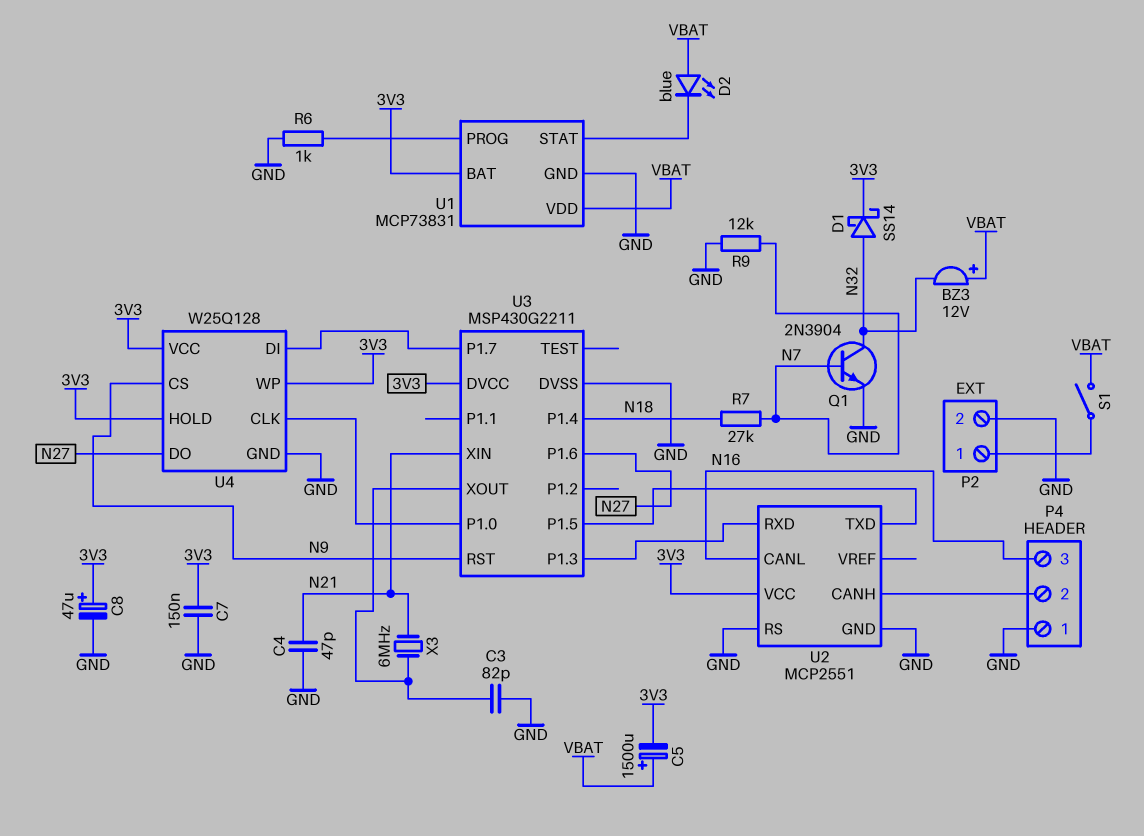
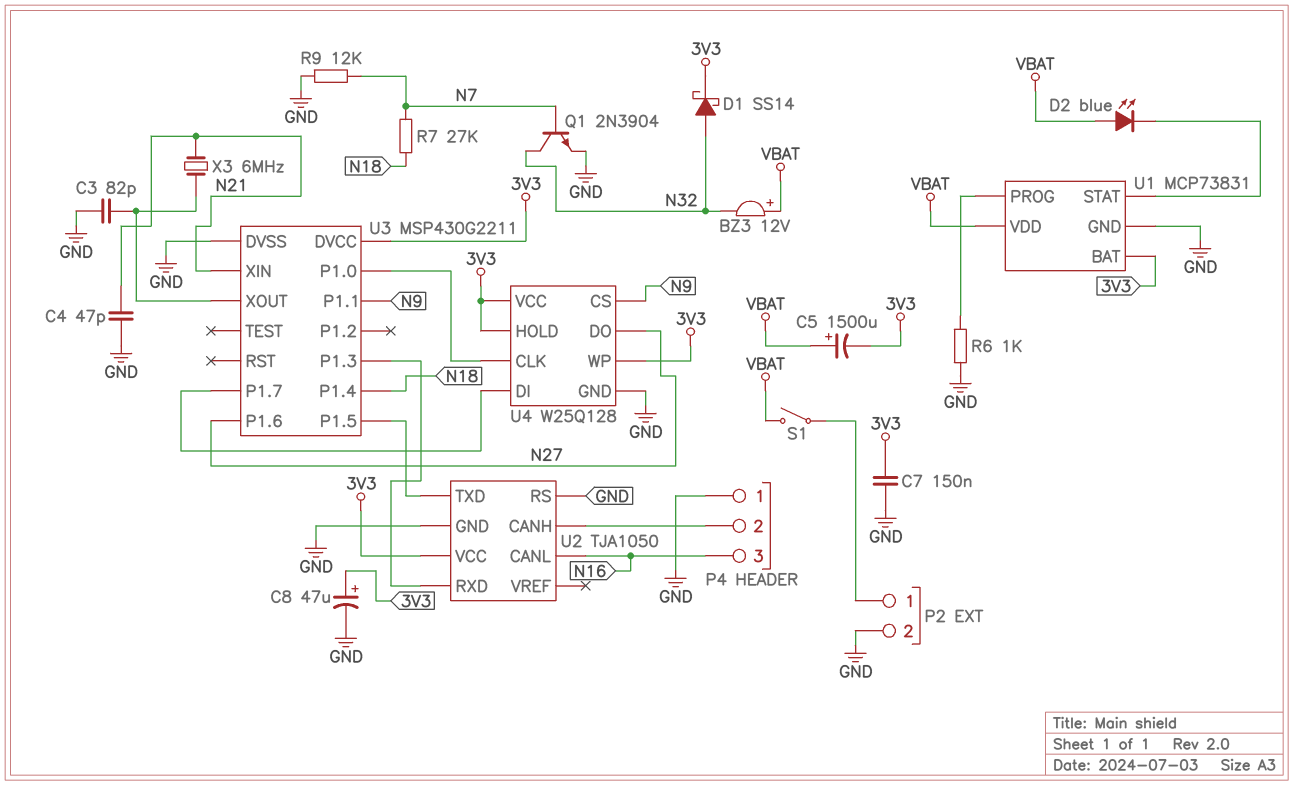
U2: MCP2551 -> TJA1050
U3 pin P1.1: none -> N9
U3 pin RST: N9 -> none

